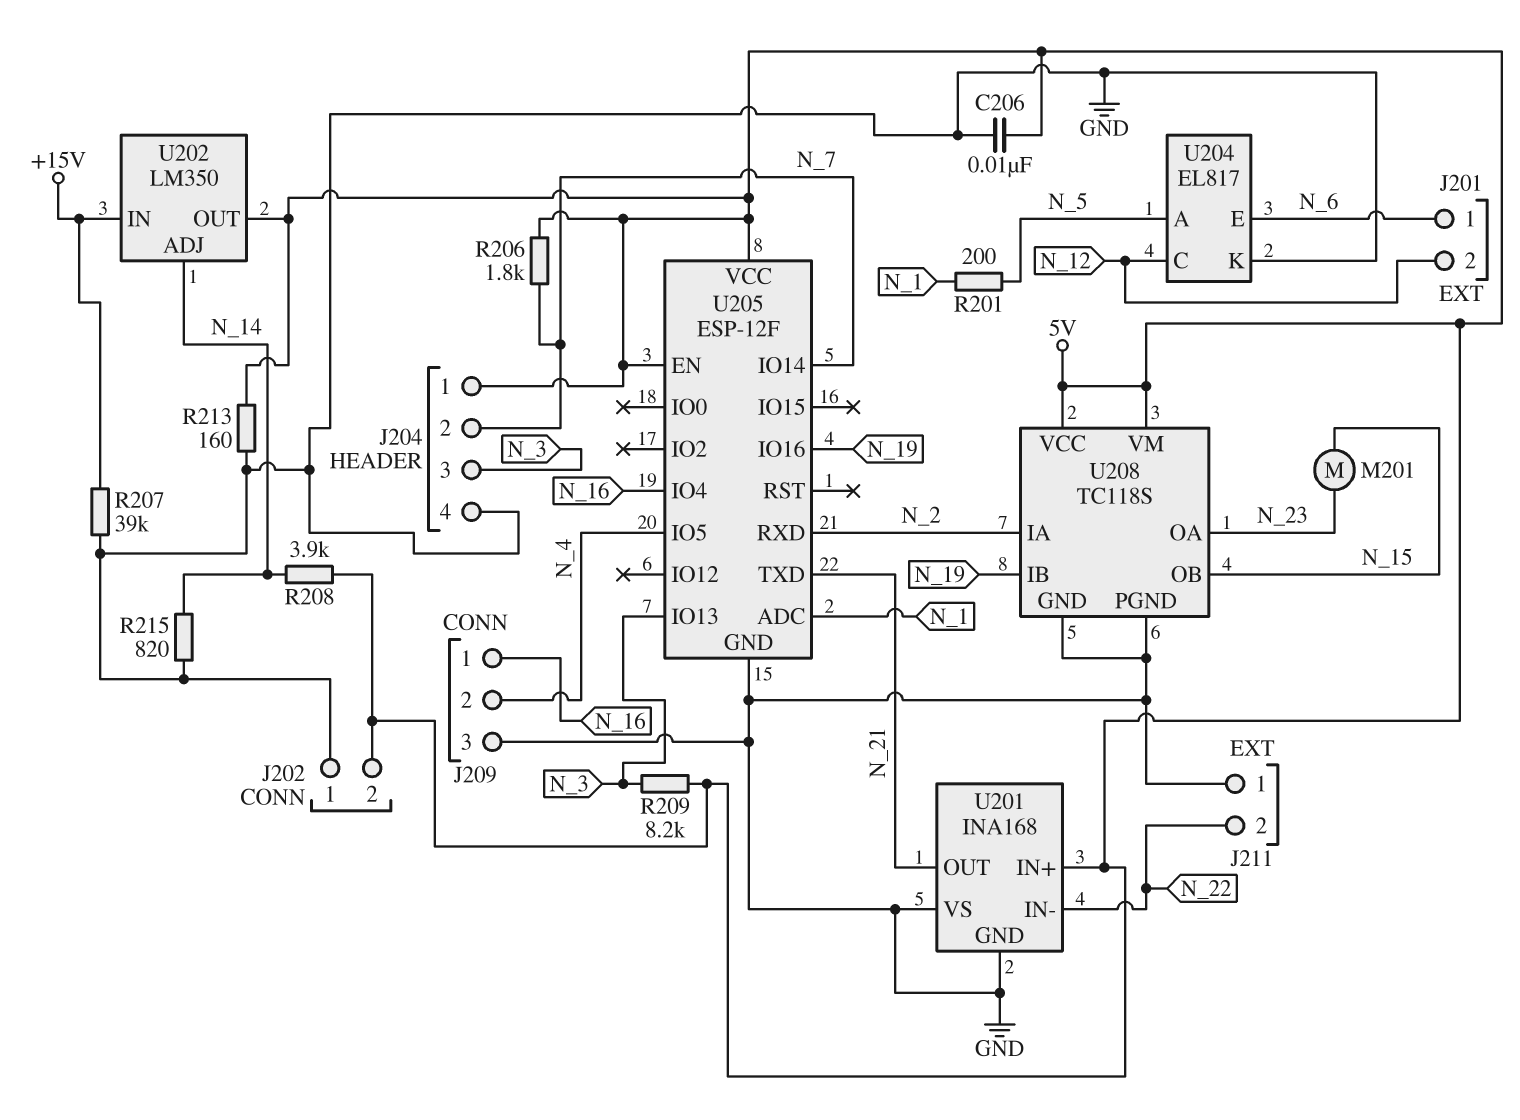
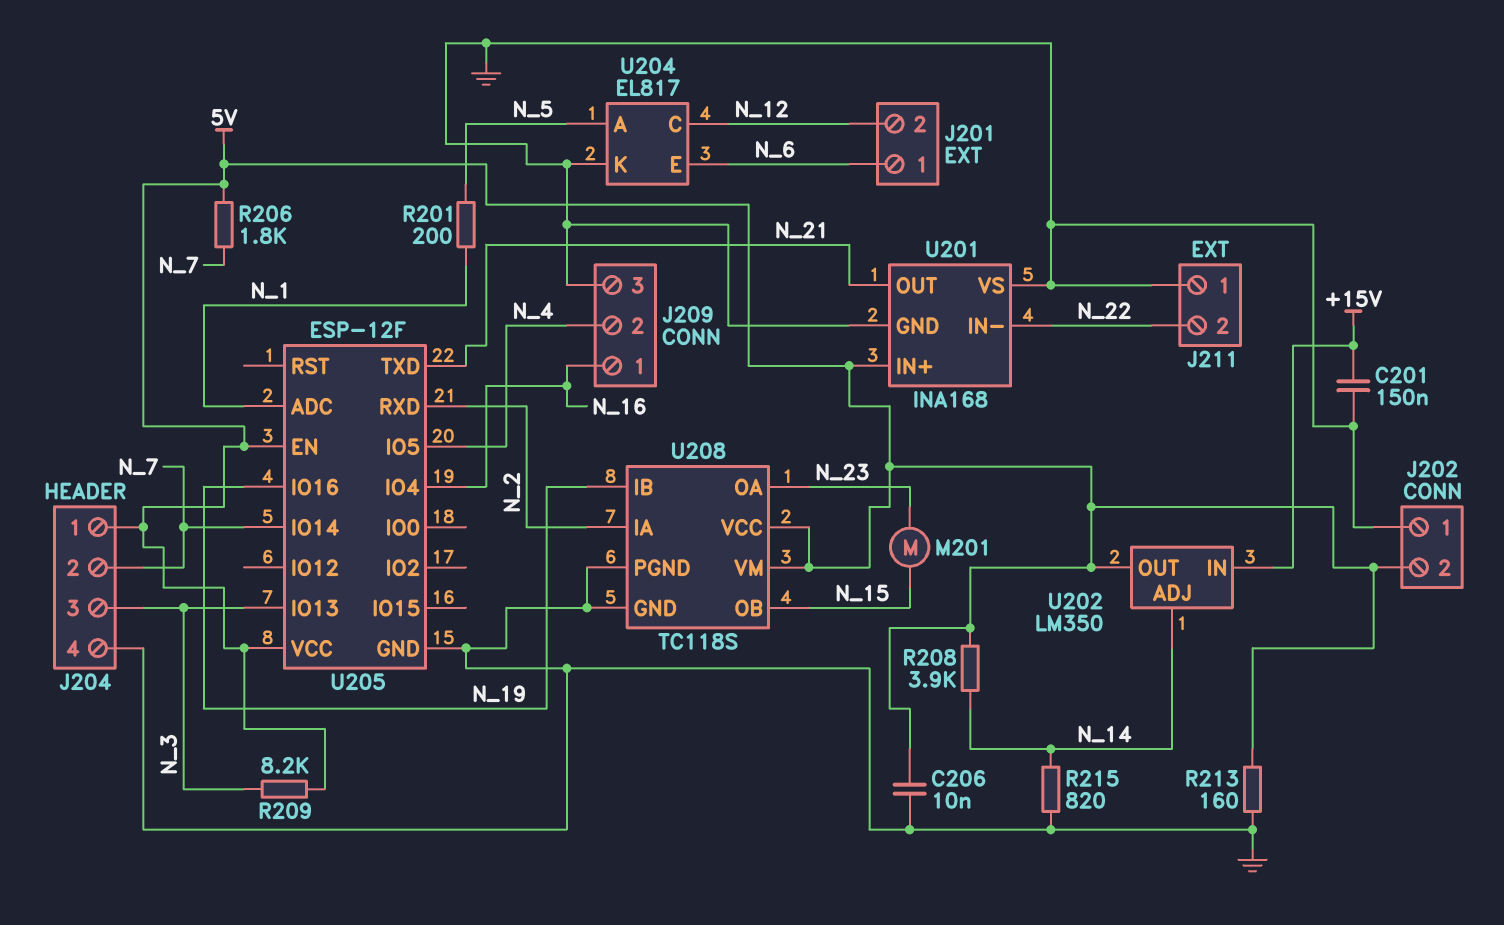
C201: none -> 150nF (+15V, GND)
R207: 39k (+15V, GND) -> none

